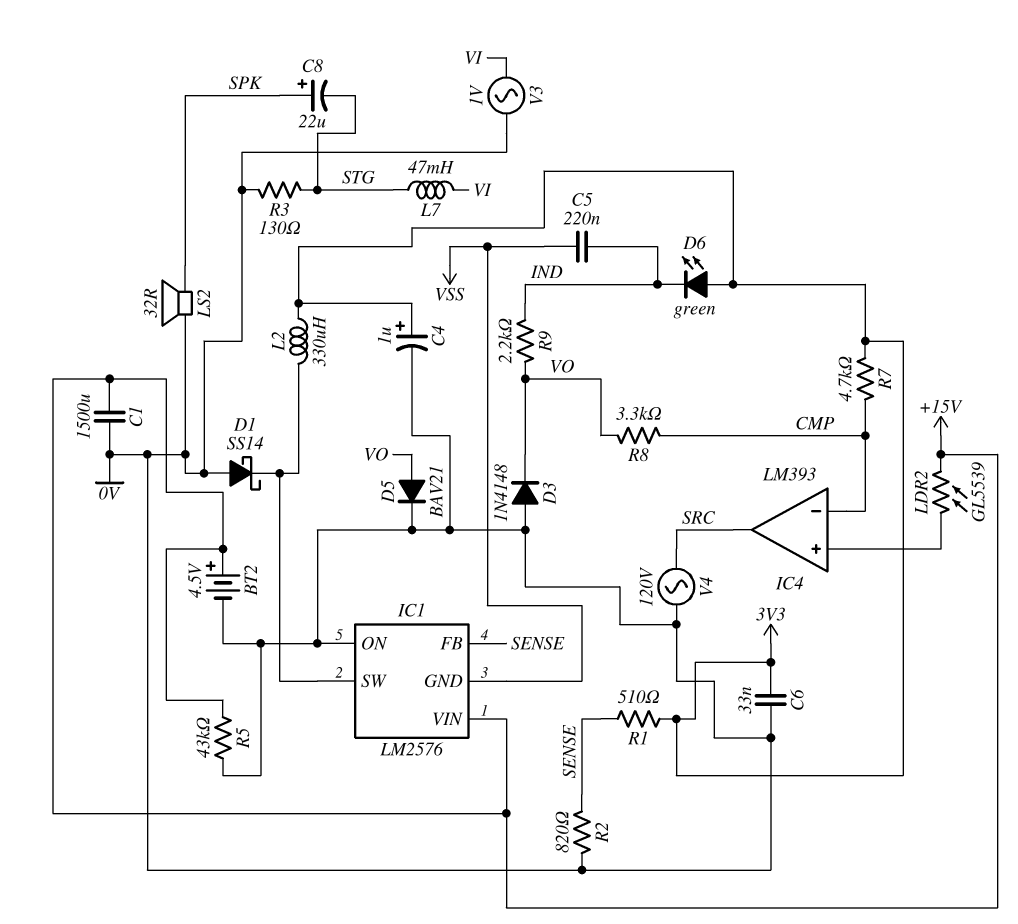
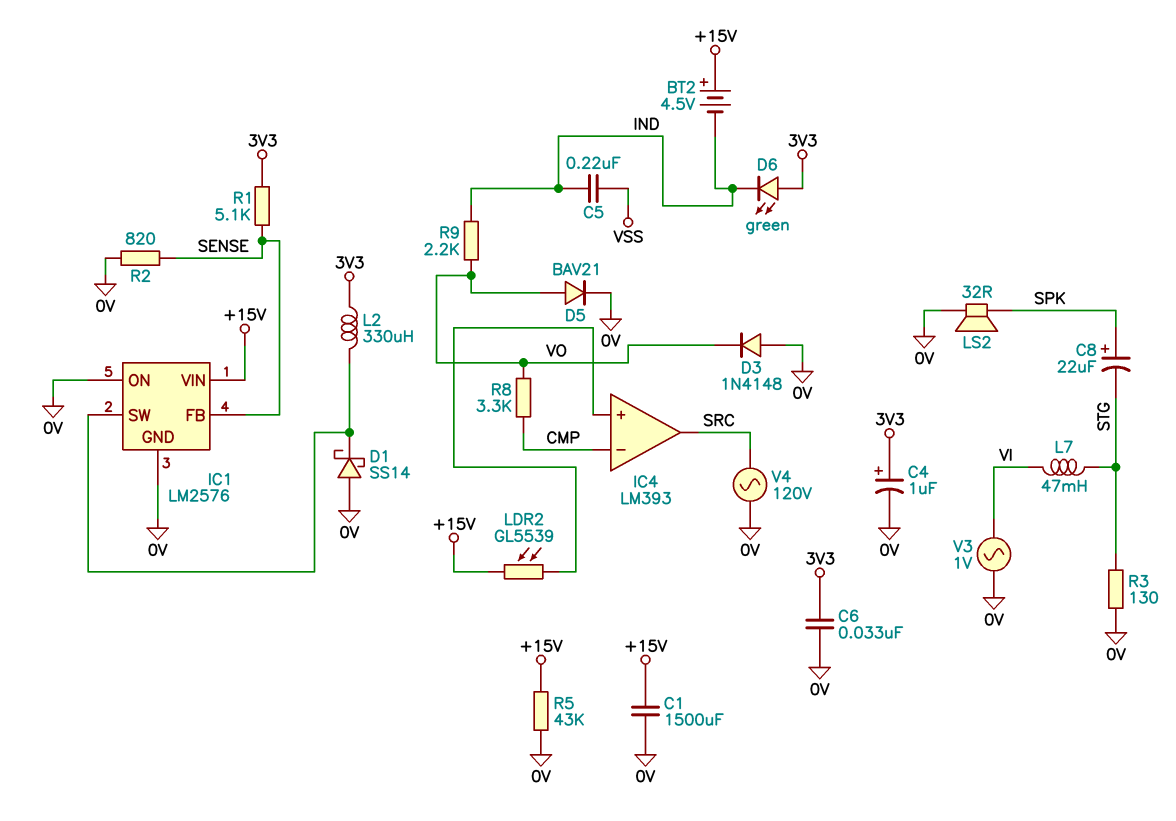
BT2: 4.5V (plus +15V, minus 0V) -> 4.5V (plus +15V, minus IND)
IC1 pin GND: VSS -> 0V
R1: 510 (3V3, SENSE) -> 5.1k (3V3, SENSE)
R7: 4.7k (3V3, CMP) -> none

